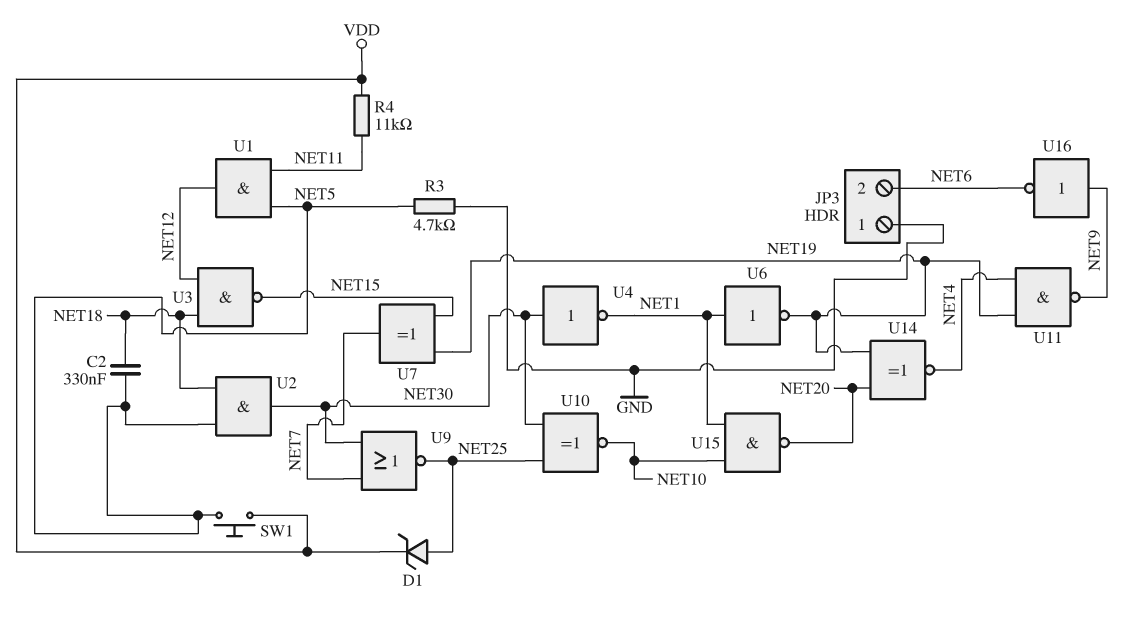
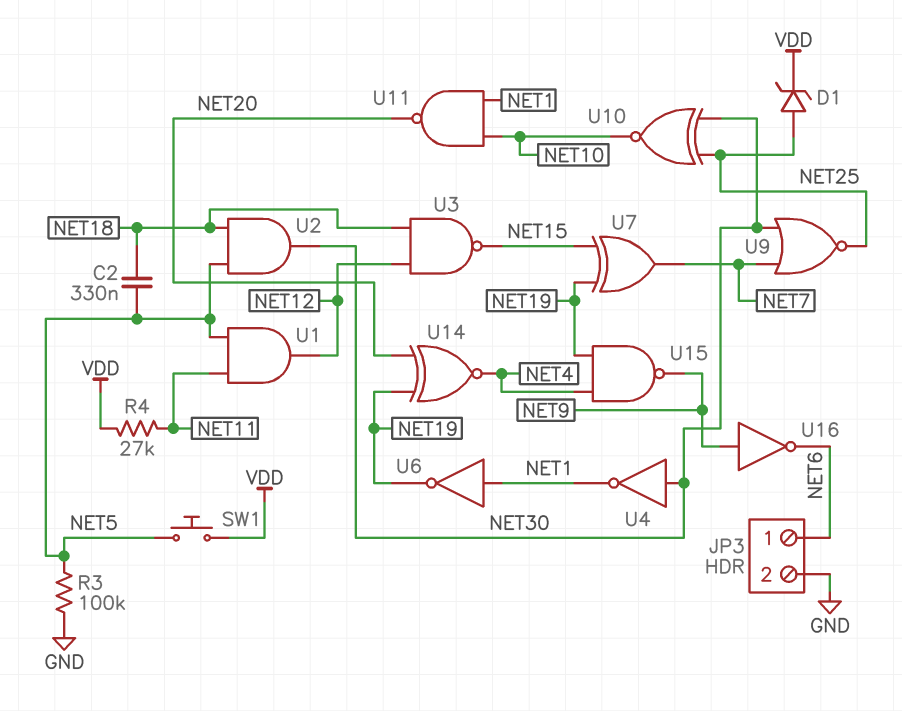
JP3 pin 1: GND -> NET6
JP3 pin 2: NET6 -> GND
R3: 4.7k (GND, NET5) -> 100k (GND, NET5)
R4: 11k (NET11, VDD) -> 27k (NET11, VDD)
U11: NAND (in NET4, in NET19, out NET9) -> NAND (in NET1, in NET10, out NET20)
U15: NAND (in NET1, in NET10, out NET20) -> NAND (in NET4, in NET19, out NET9)

